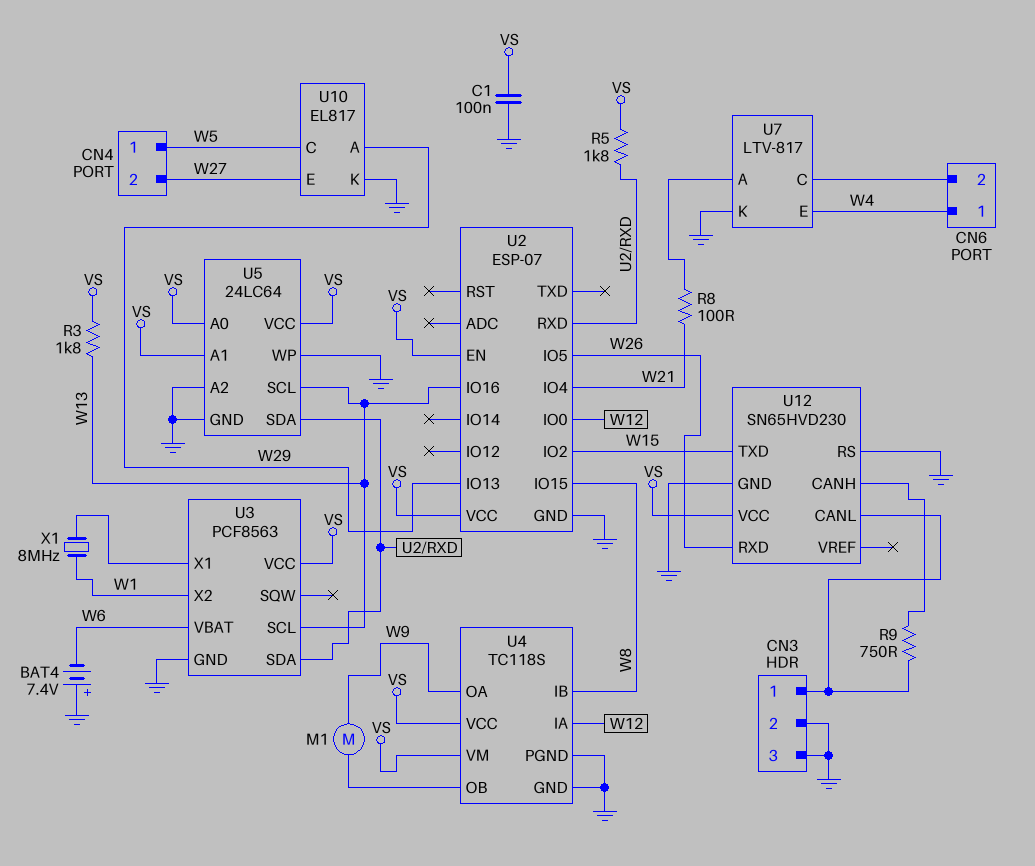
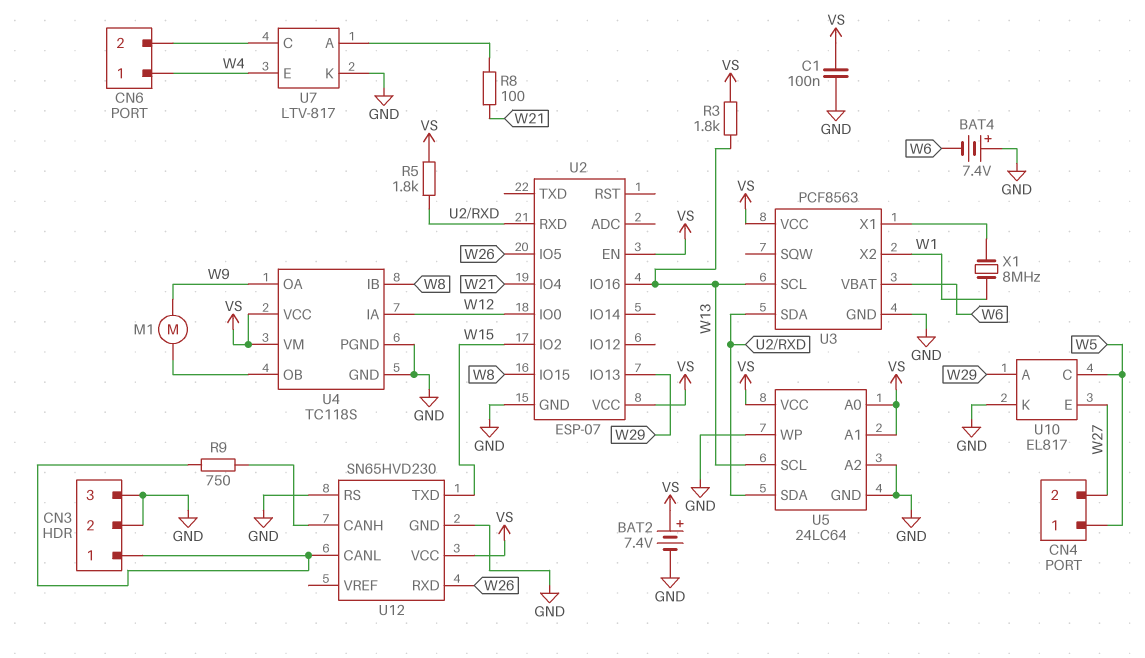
BAT2: none -> 7.4V (plus VS, minus GND)

